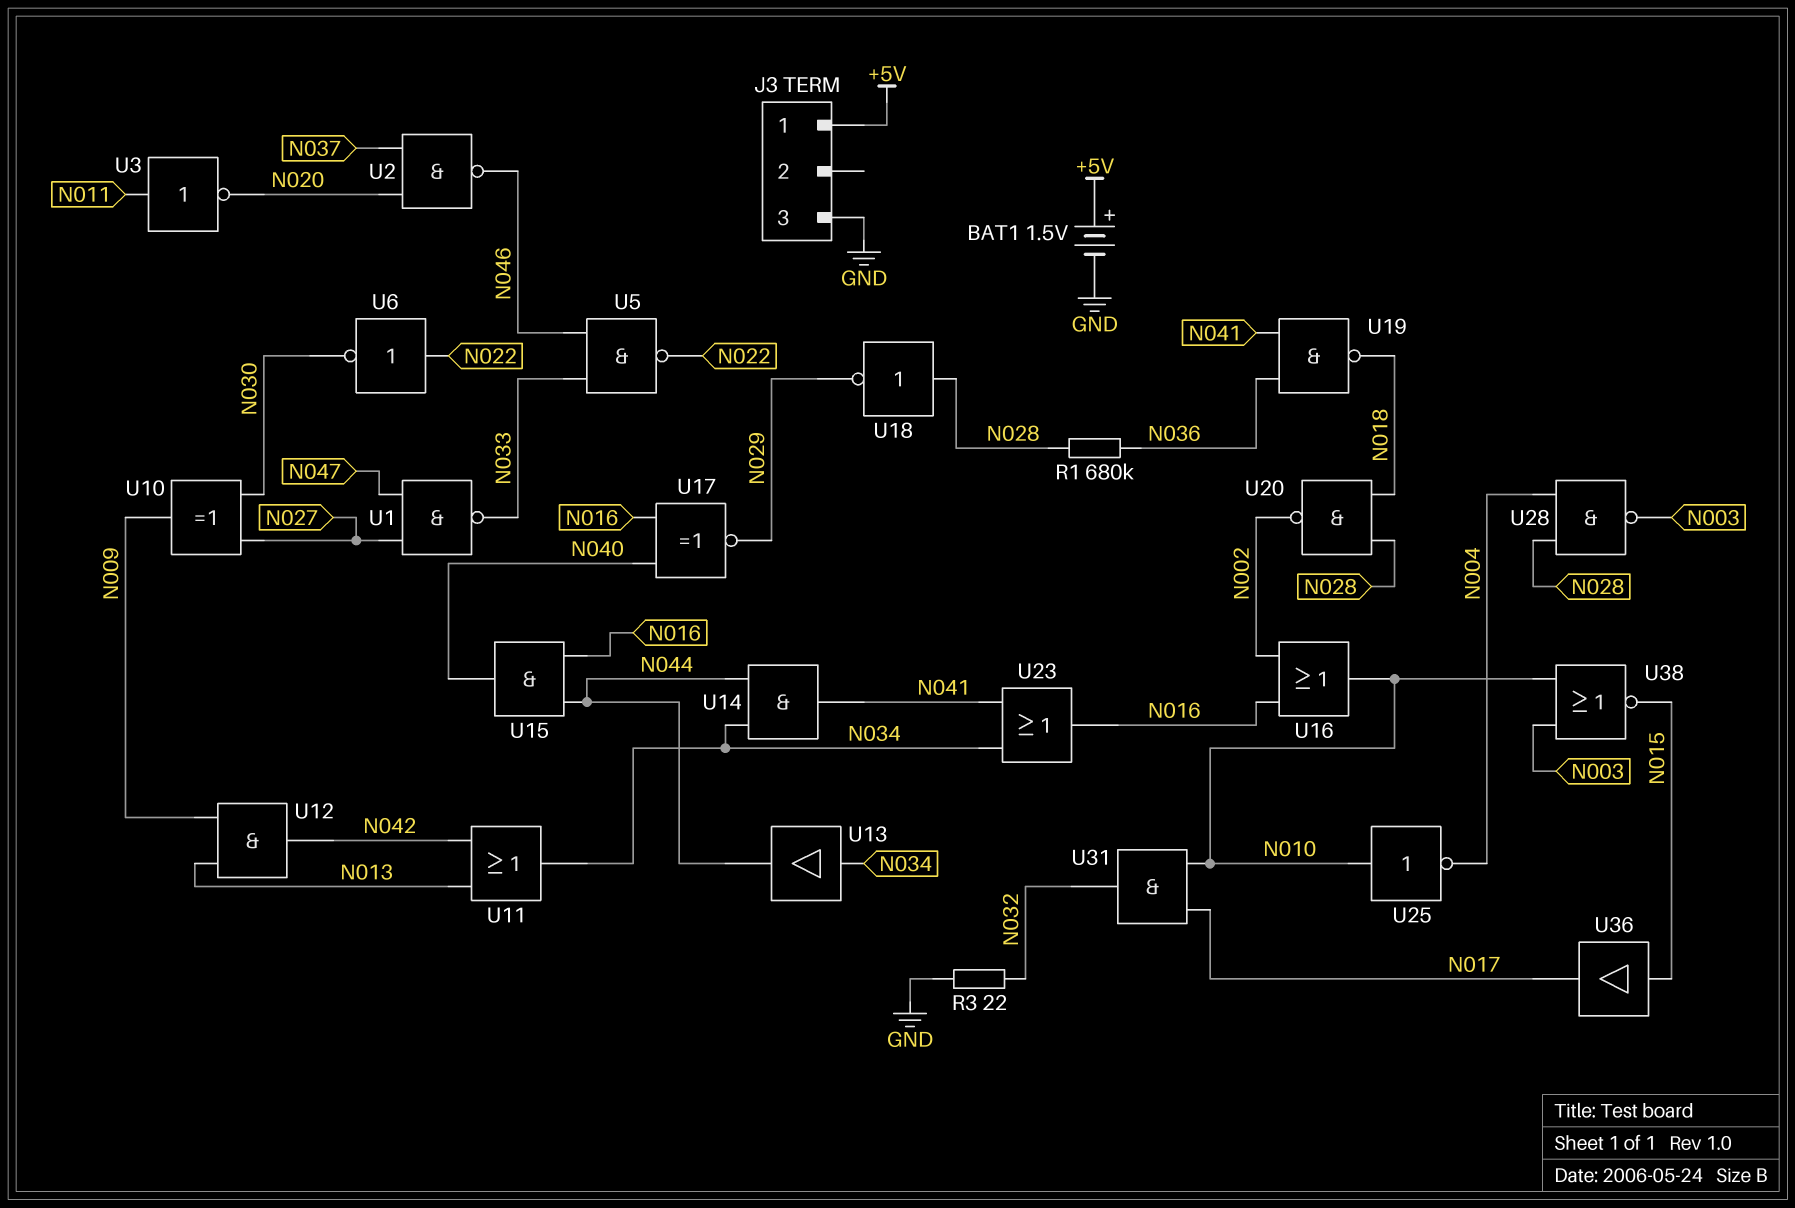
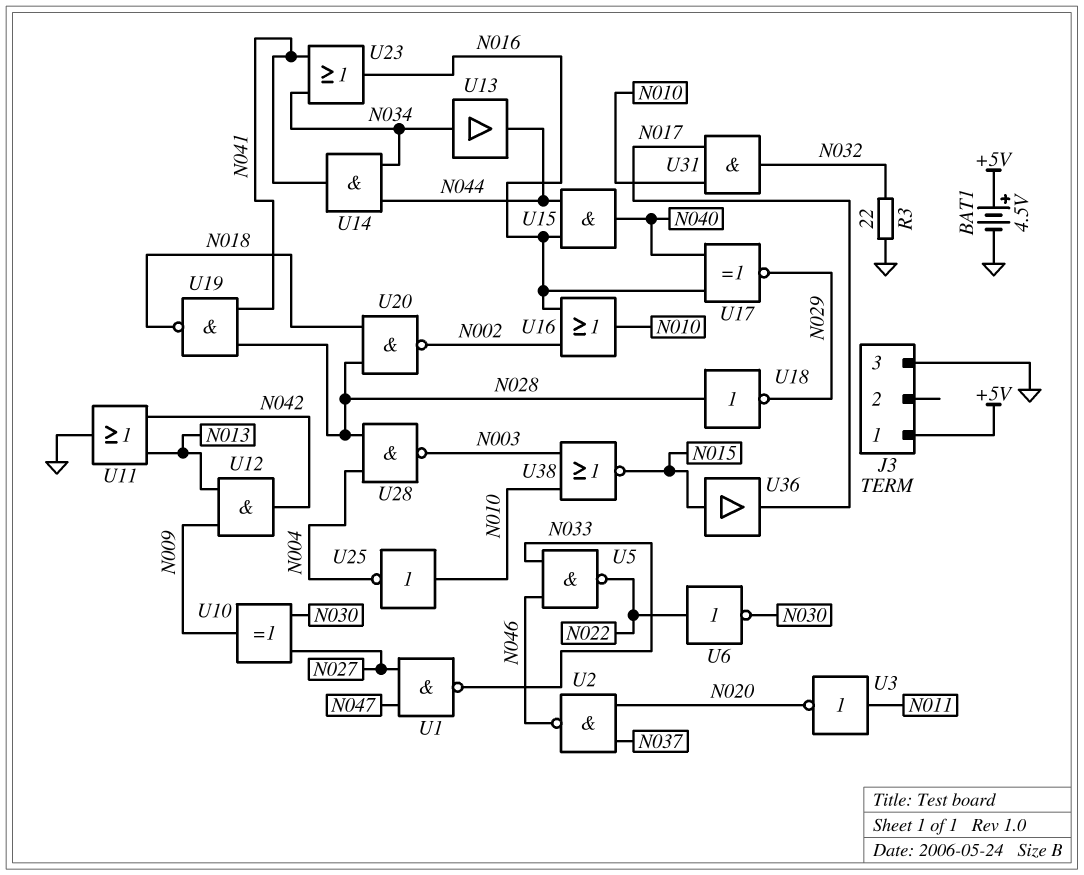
BAT1: 1.5V (plus +5V, minus GND) -> 4.5V (plus +5V, minus GND)
R1: 680k (N028, N036) -> none
U11: OR (in N013, in N042, out N034) -> OR (in N013, in N042, out GND)
U19: NAND (in N036, in N041, out N018) -> NAND (in N028, in N041, out N018)

